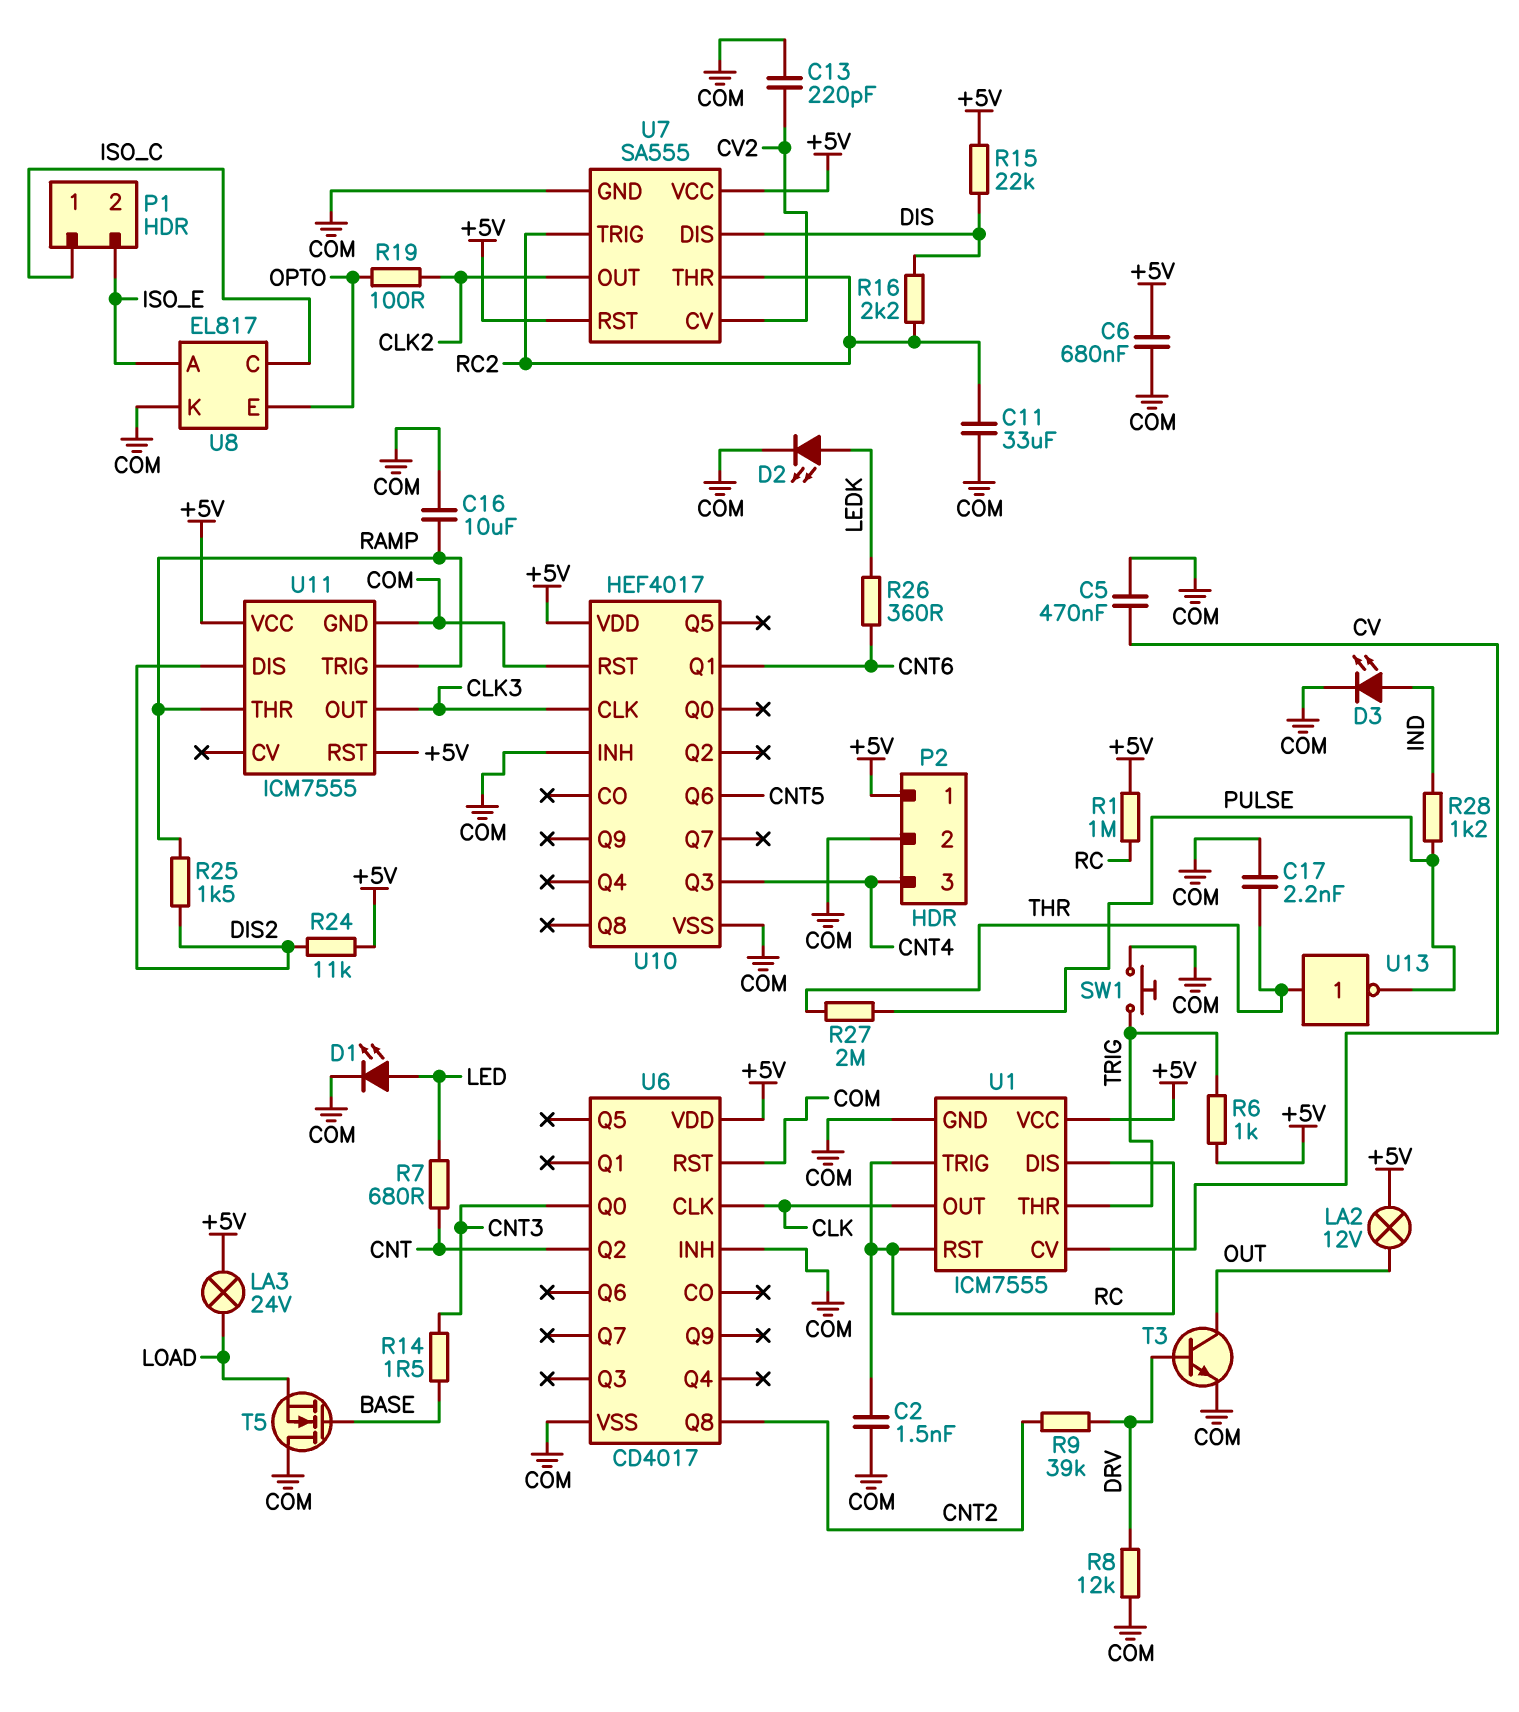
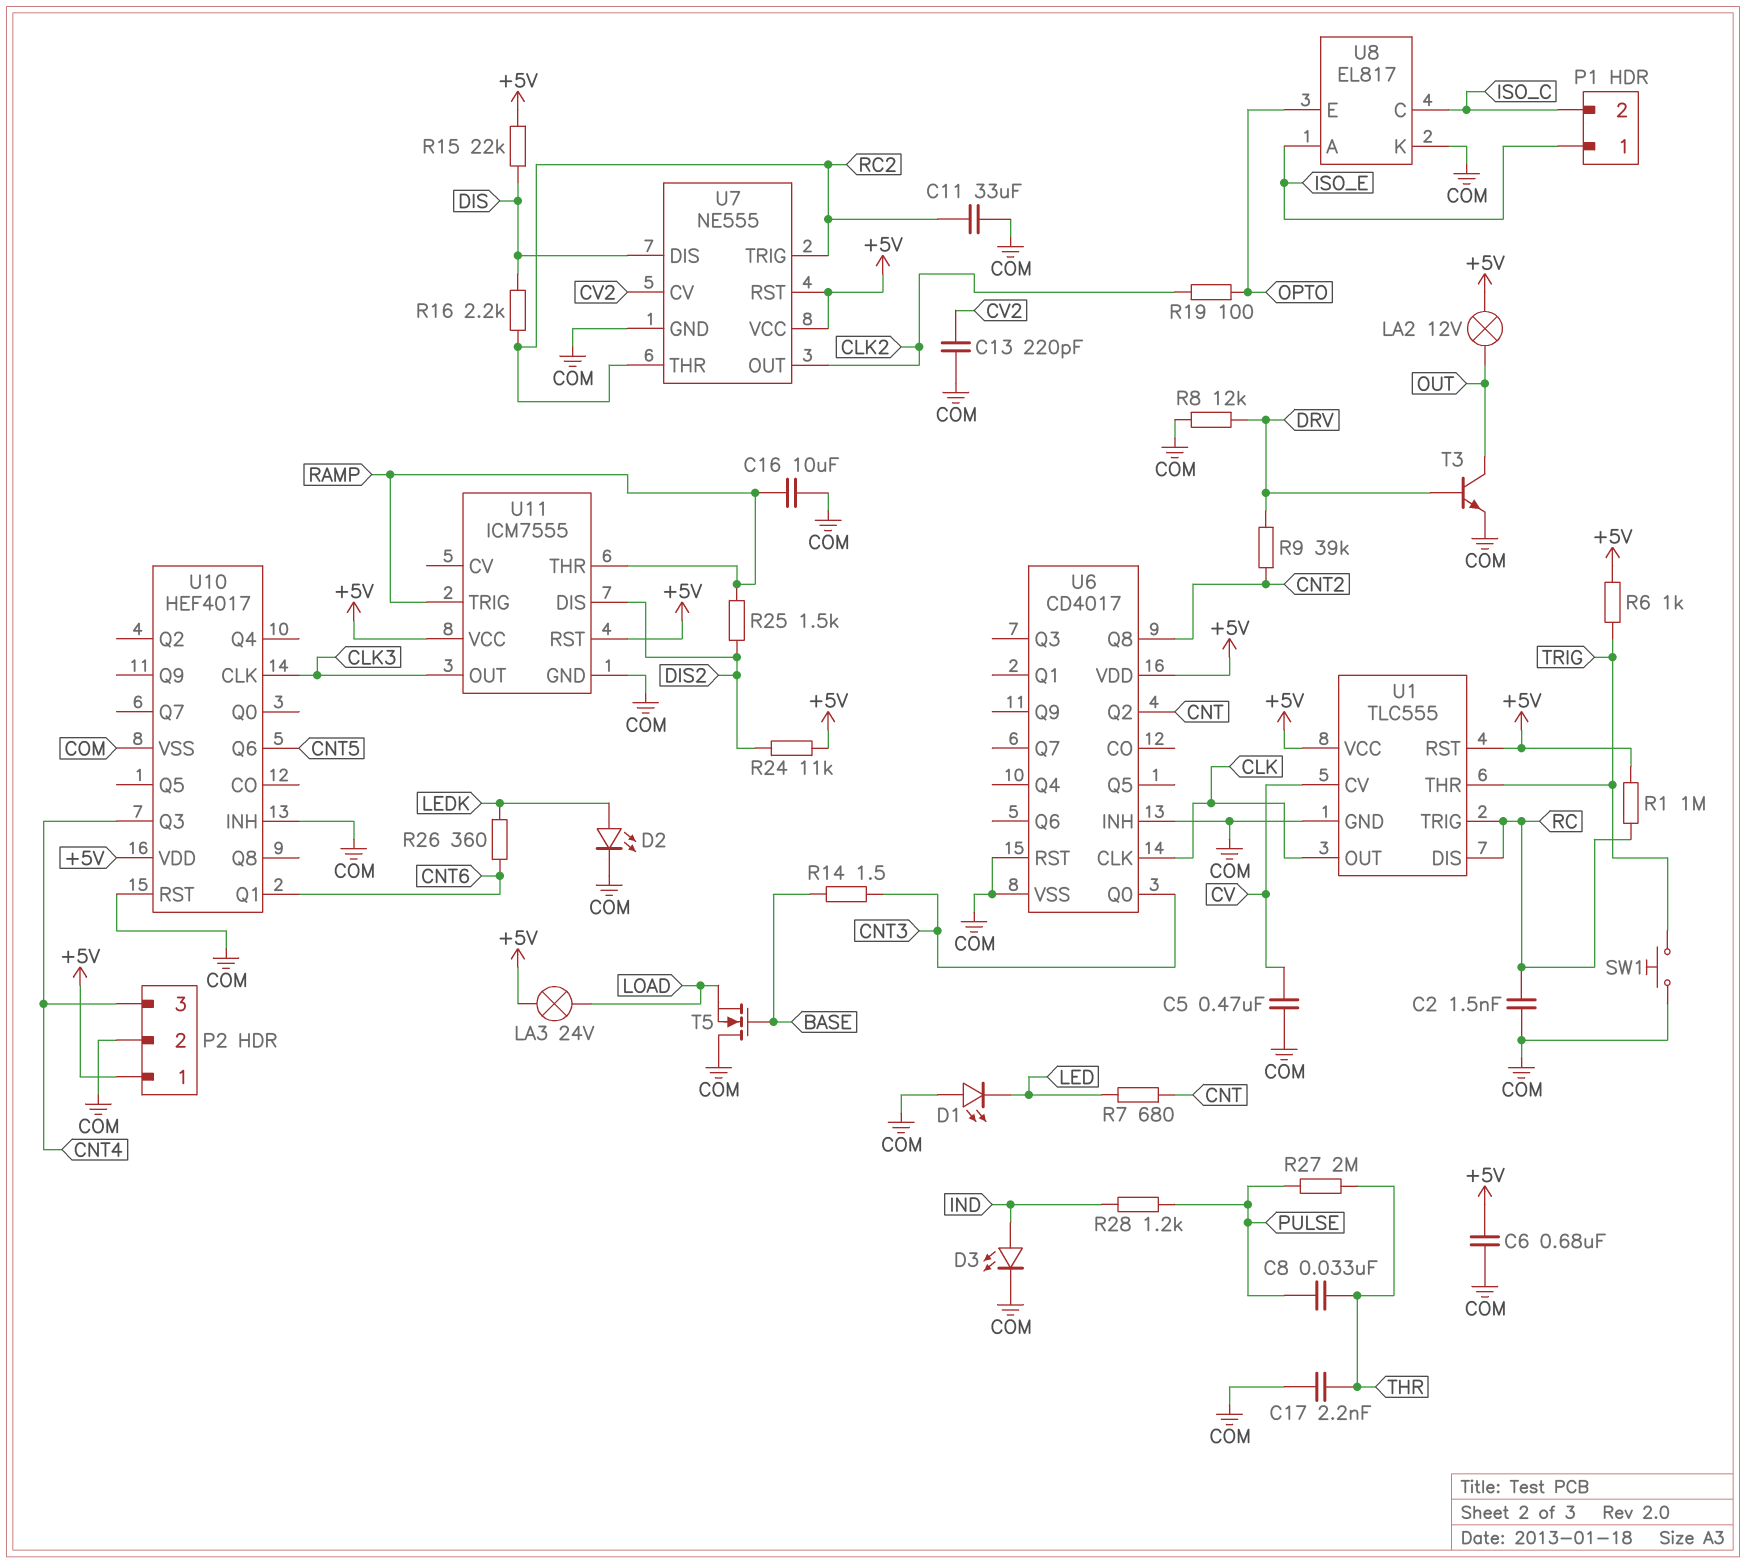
C8: none -> 33nF (PULSE, THR)
D1: LED (A LED, K COM) -> LED (A COM, K LED)
P1 pin 1: ISO_C -> ISO_E
P1 pin 2: ISO_E -> ISO_C
U1: ICM7555 -> TLC555
U1 pin RST: RC -> +5V
U7: SA555 -> NE555
U13: NOT (in THR, out PULSE) -> none

